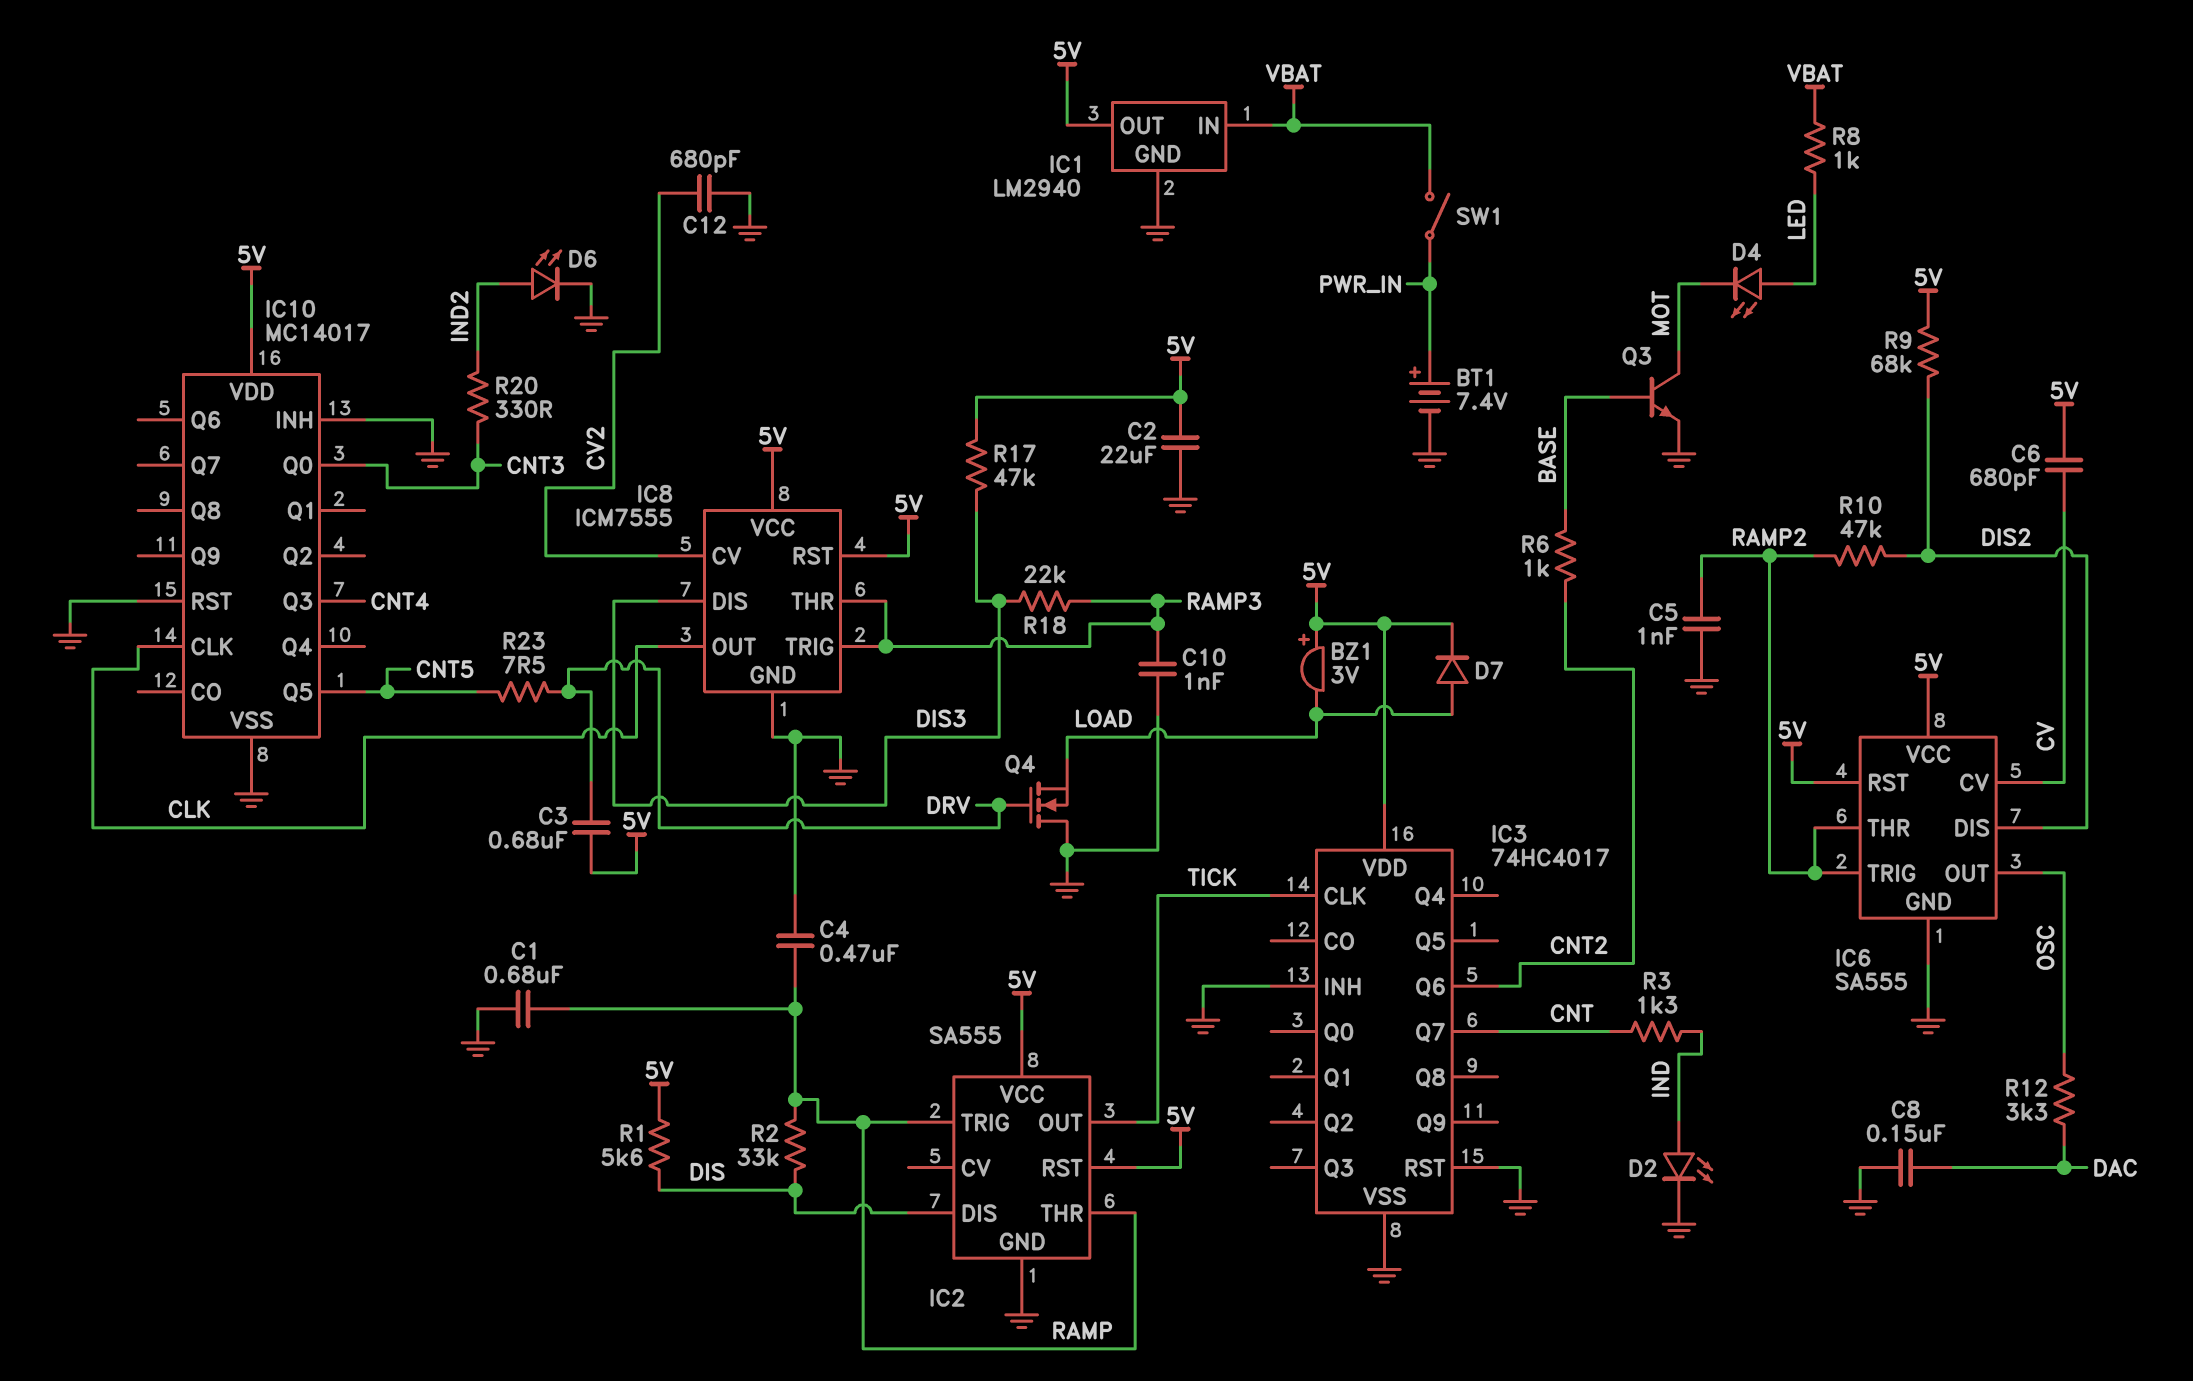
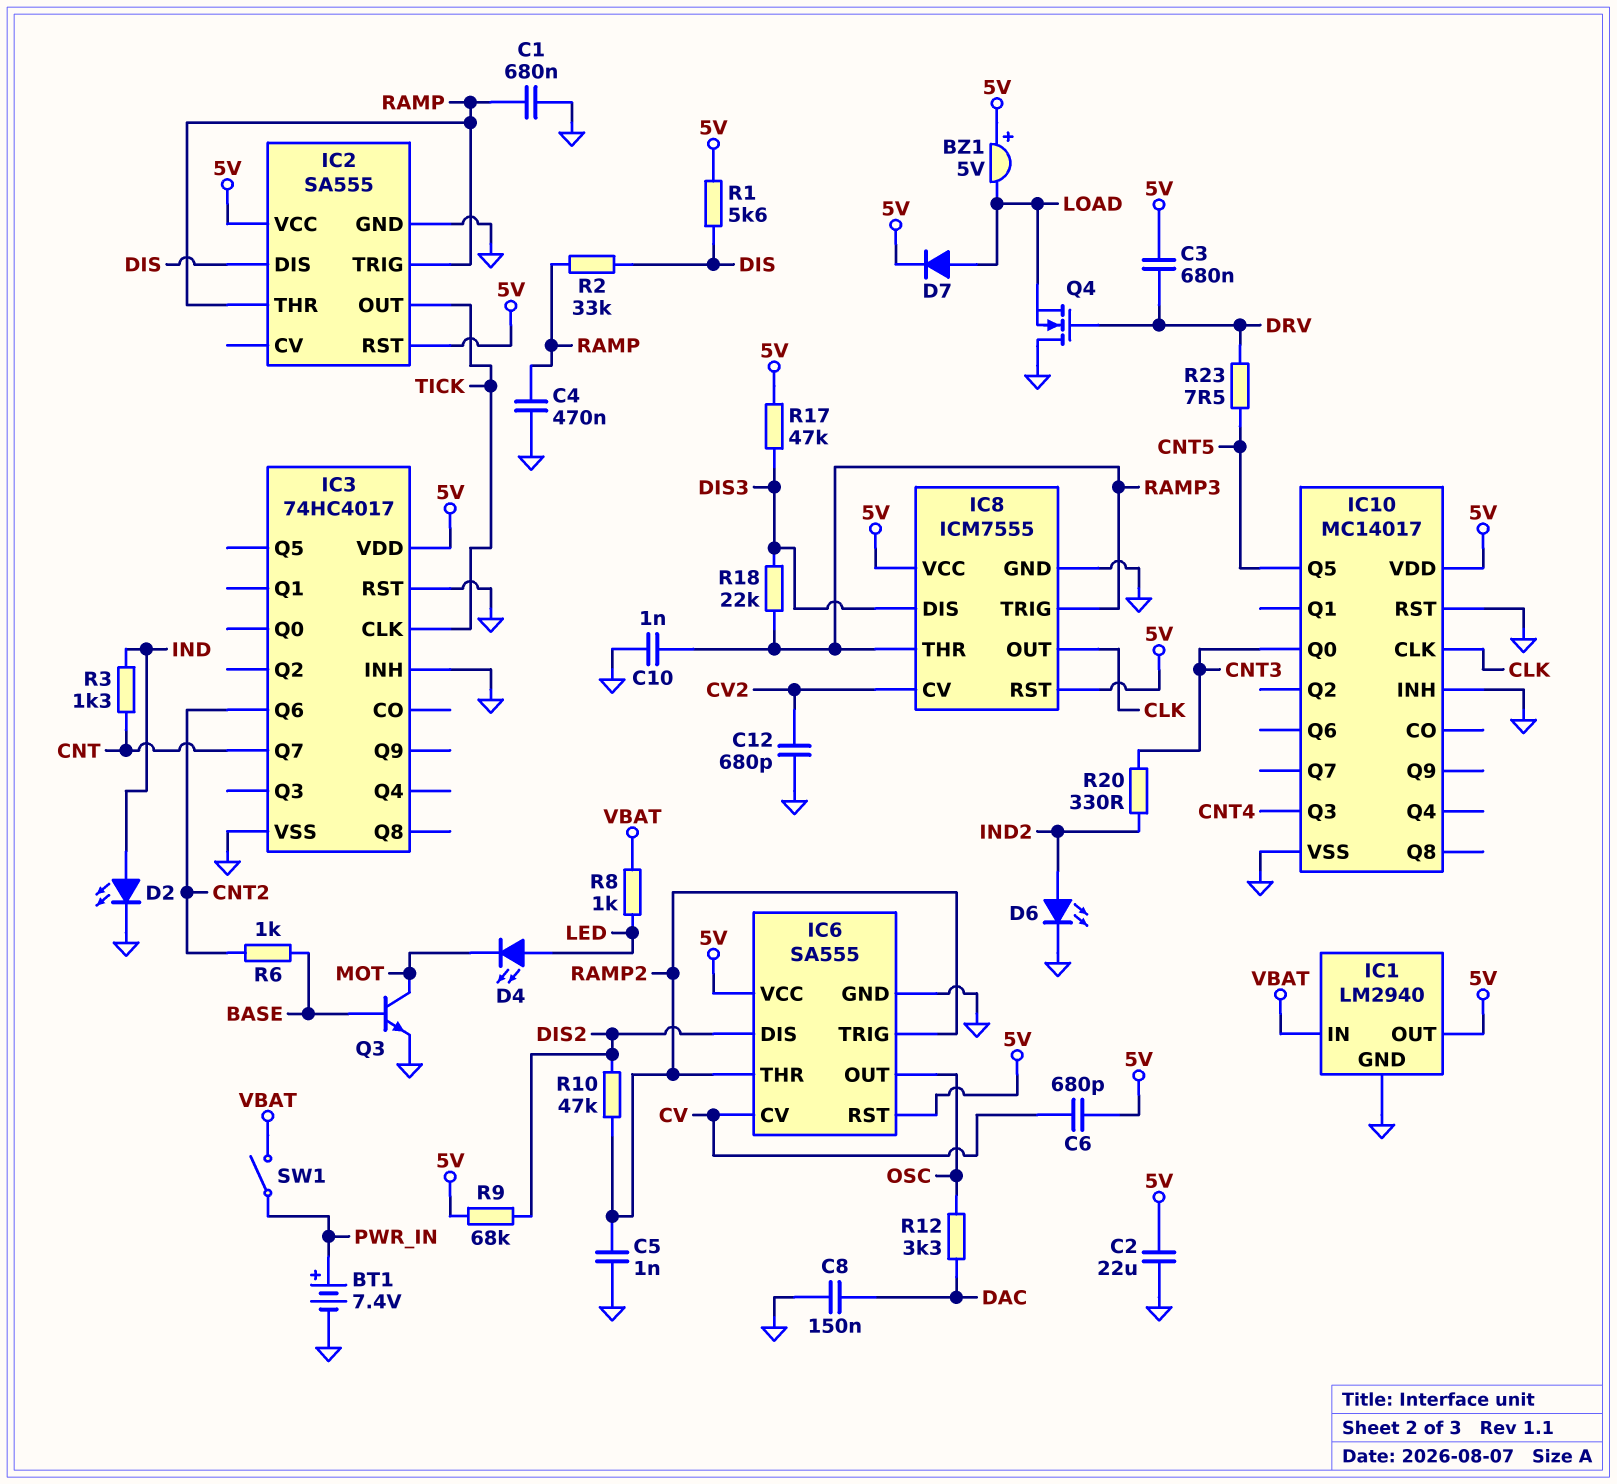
BZ1: buzzer 3V (plus 5V, minus LOAD) -> buzzer 5V (plus 5V, minus LOAD)

